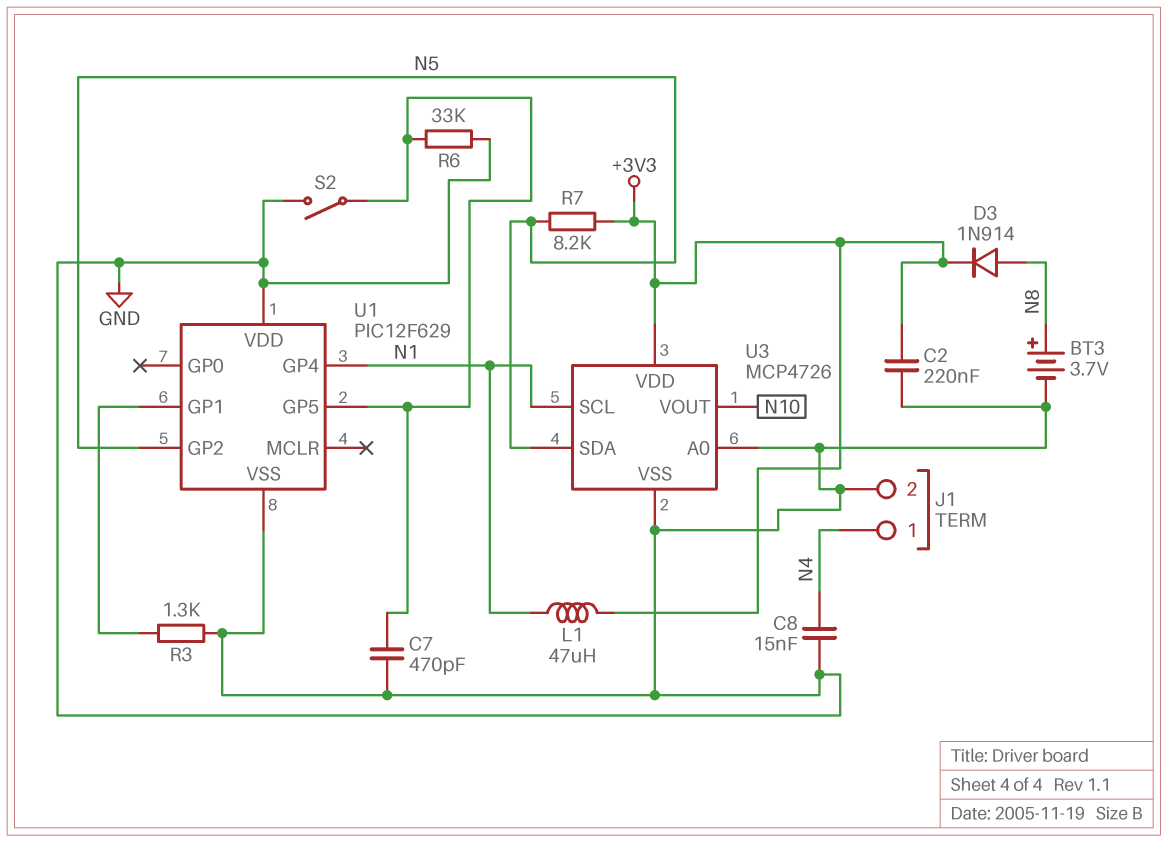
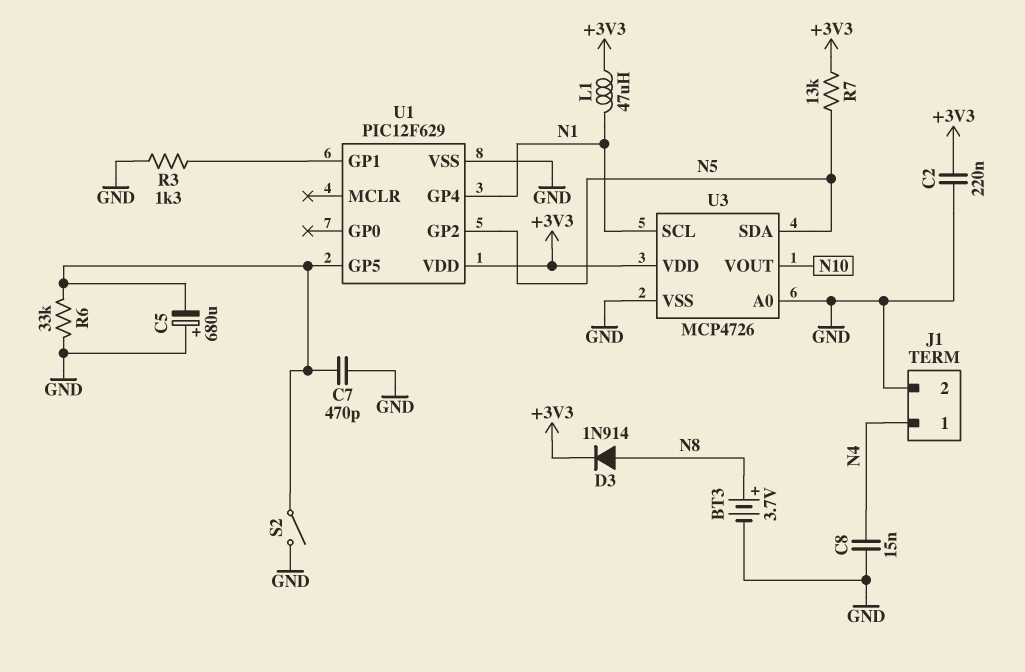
C5: none -> 680uF (plus GND, minus U1/GP5)
R7: 8.2k (+3V3, N5) -> 13k (+3V3, N5)
U1 pin VDD: GND -> +3V3

